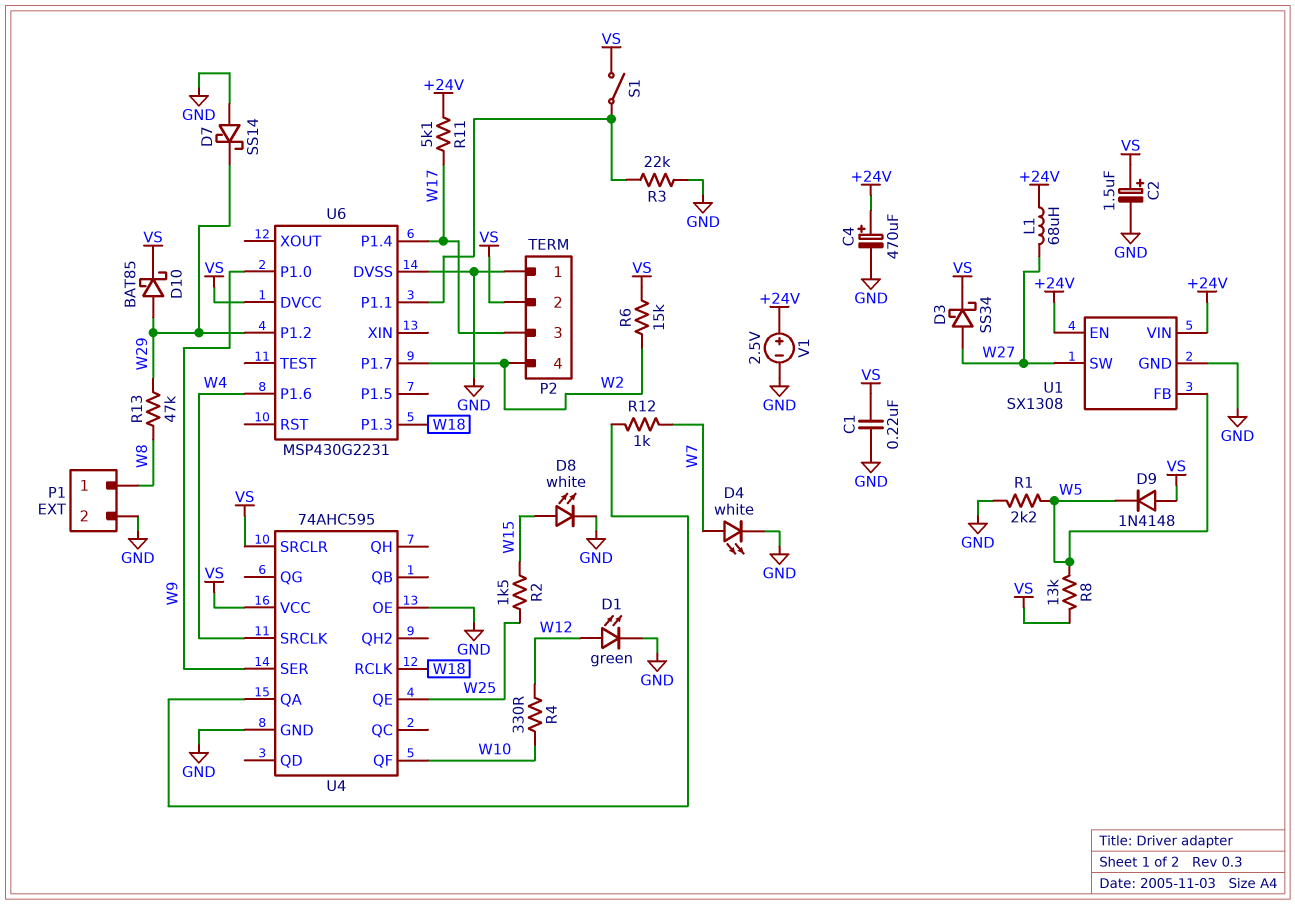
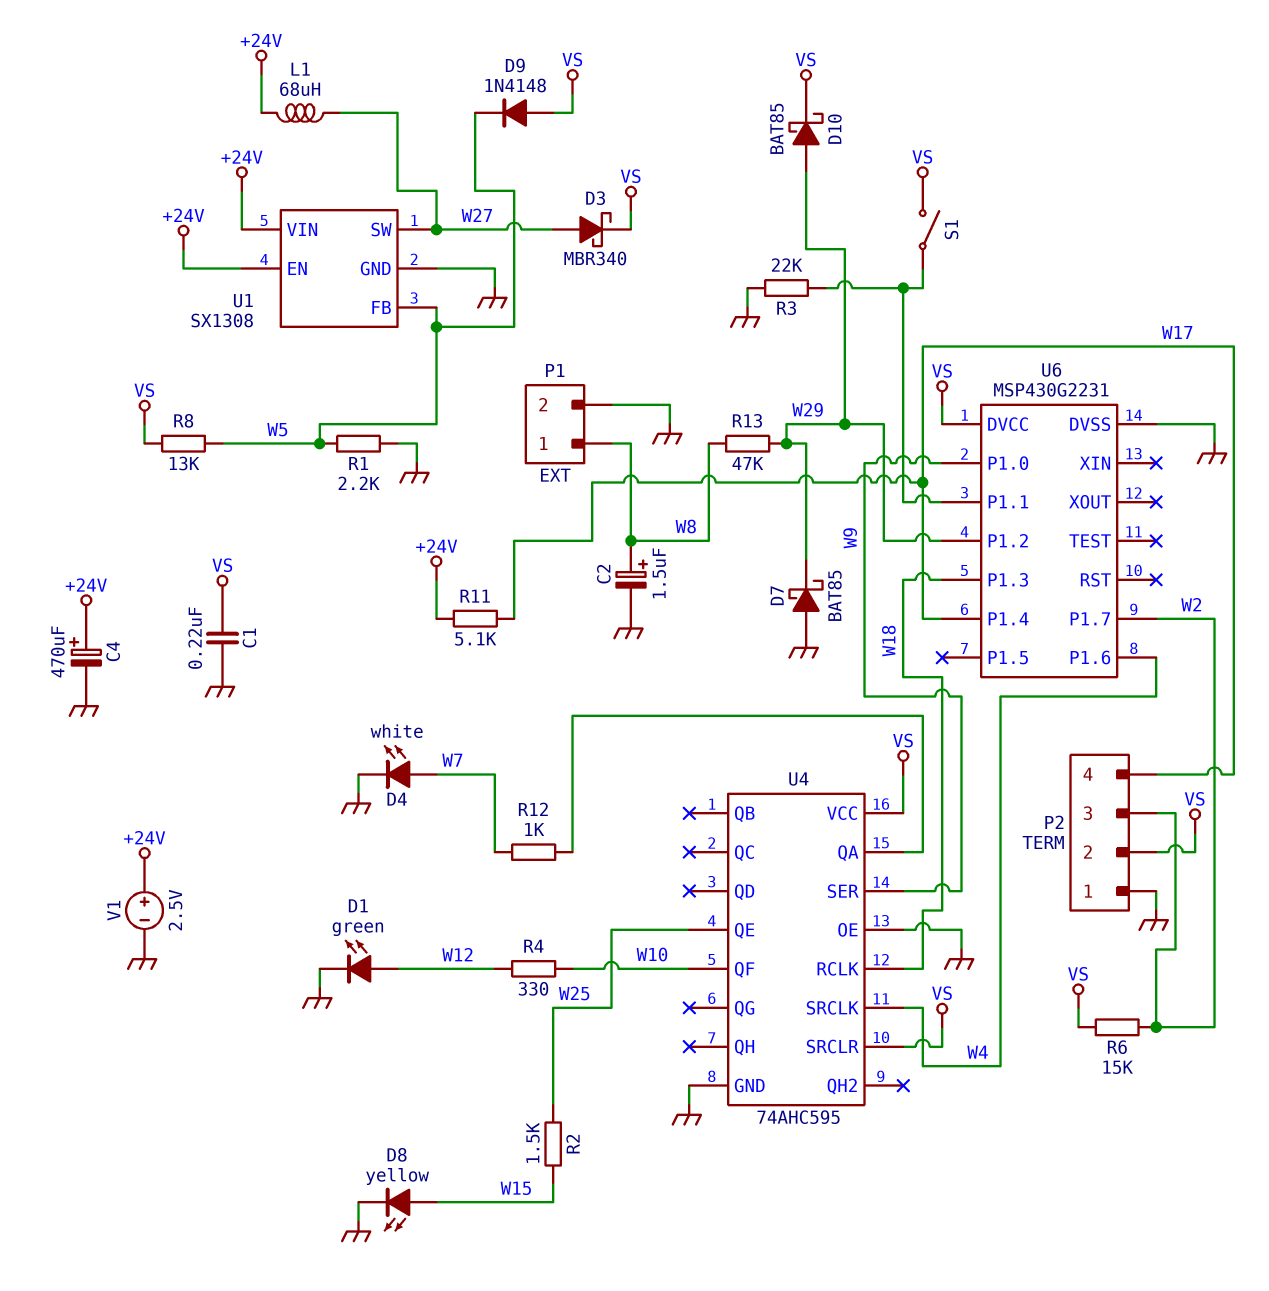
C2: 1.5uF (plus VS, minus GND) -> 1.5uF (plus W8, minus GND)
D3: schottky SS34 (A W27, K VS) -> schottky MBR340 (A W27, K VS)
D7: schottky SS14 (A GND, K W29) -> schottky BAT85 (A GND, K W29)
D8: LED white (A W15, K GND) -> LED yellow (A W15, K GND)
P2 pin 3: W17 -> W2
P2 pin 4: W2 -> W17

